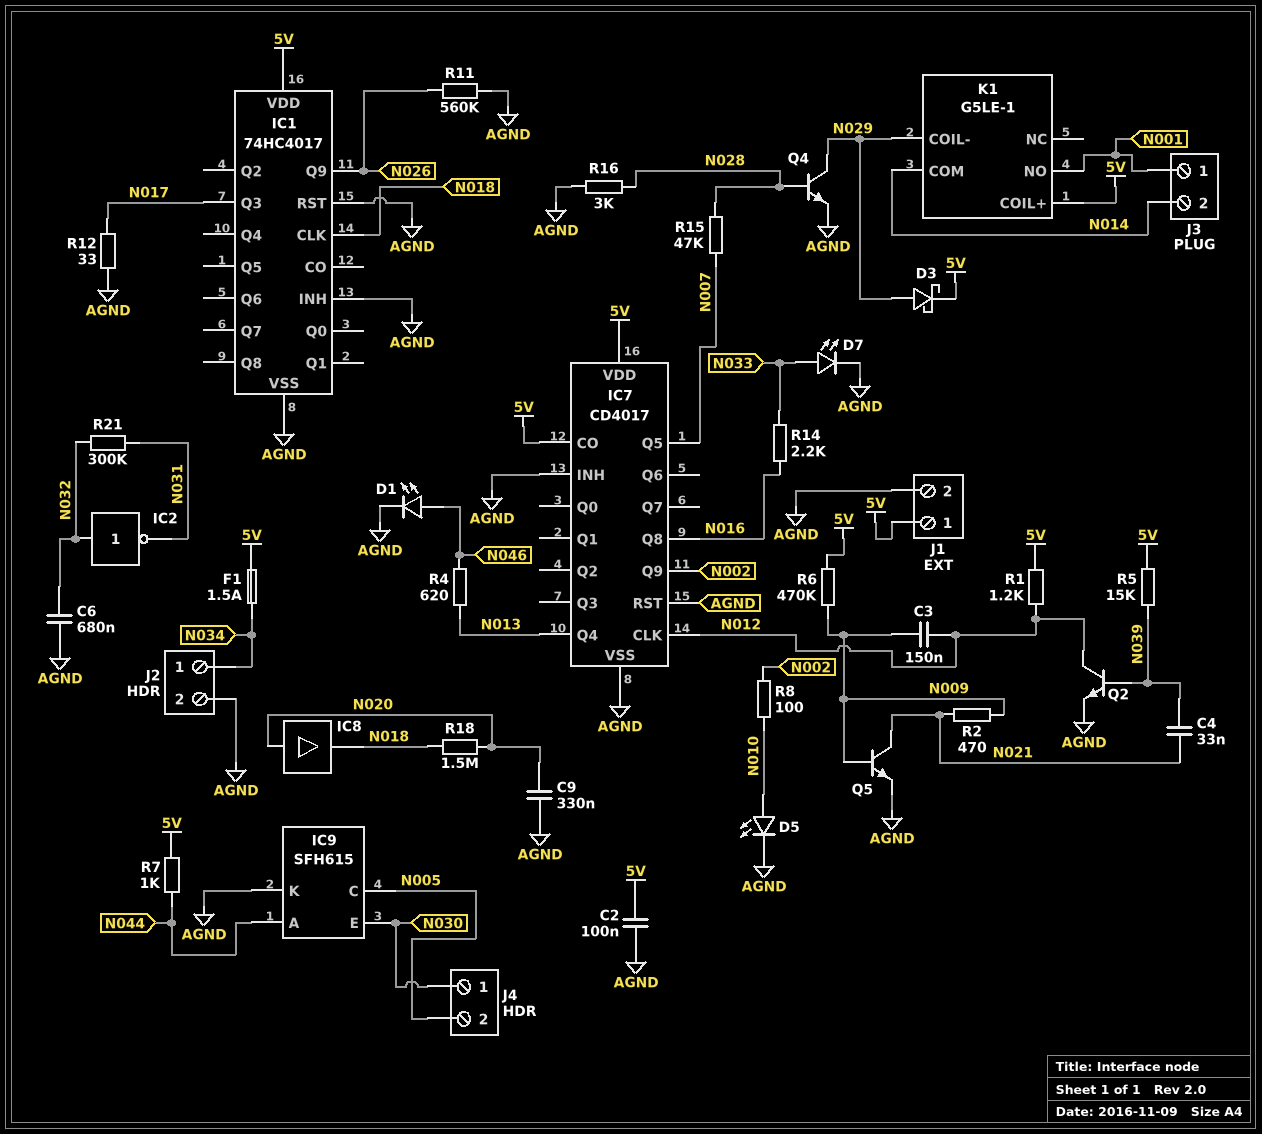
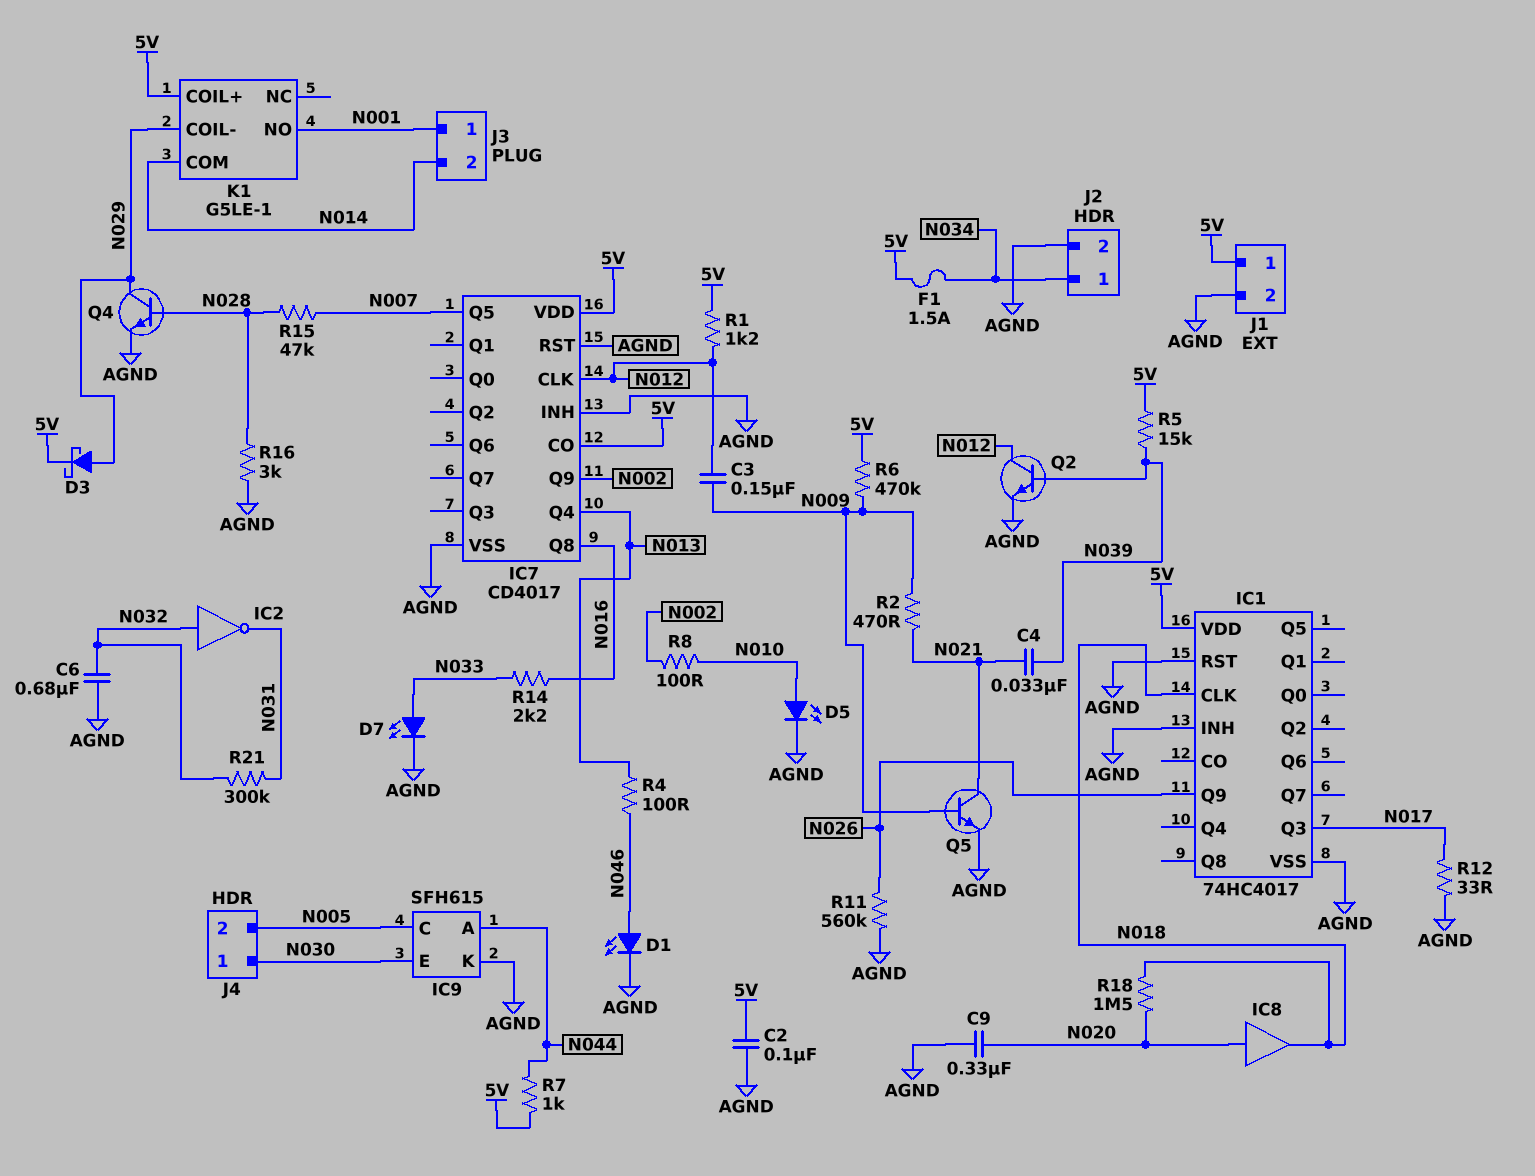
R4: 620 (N013, N046) -> 100 (N013, N046)

